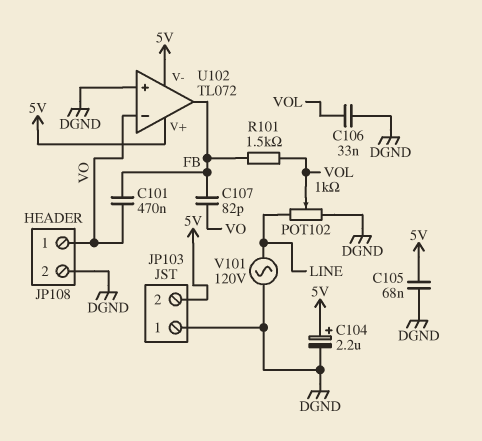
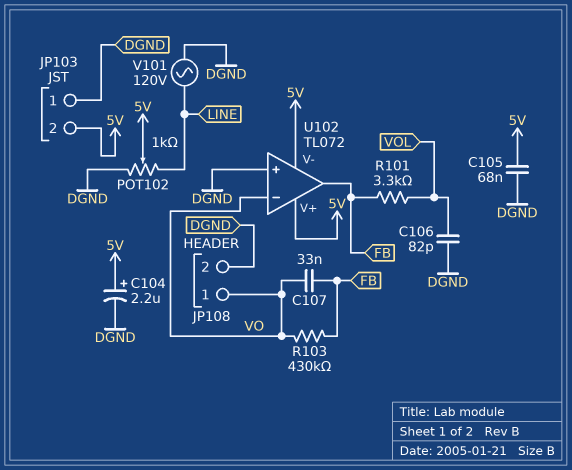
C101: 470nF (FB, VO) -> none
C106: 33nF (DGND, VOL) -> 82pF (DGND, VOL)
C107: 82pF (FB, VO) -> 33nF (FB, VO)
POT102: 1k (DGND, LINE, wiper VOL) -> 1k (DGND, LINE, wiper 5V)
R101: 1.5k (FB, VOL) -> 3.3k (FB, VOL)
R103: none -> 430k (FB, VO)

